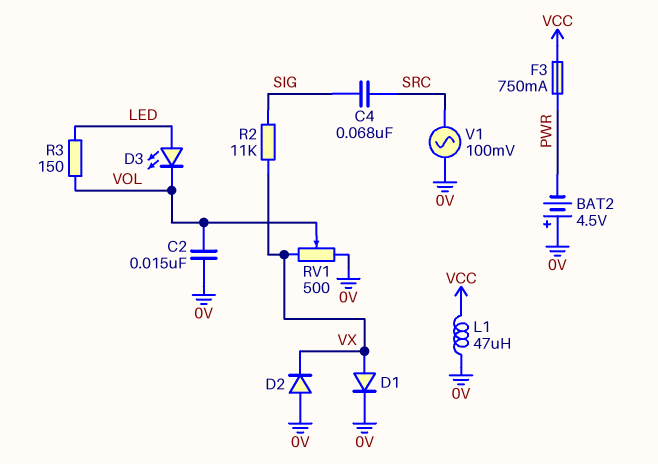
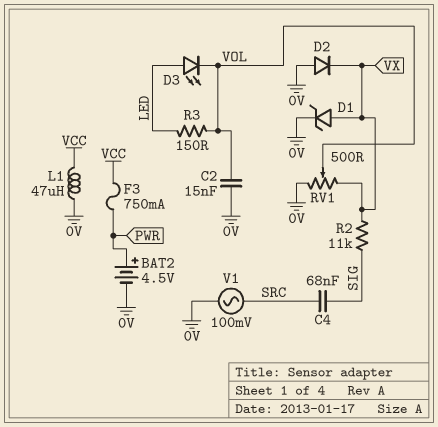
BAT2: 4.5V (plus 0V, minus PWR) -> 4.5V (plus PWR, minus 0V)
D1: diode (A VX, K 0V) -> zener (A VX, K 0V)

